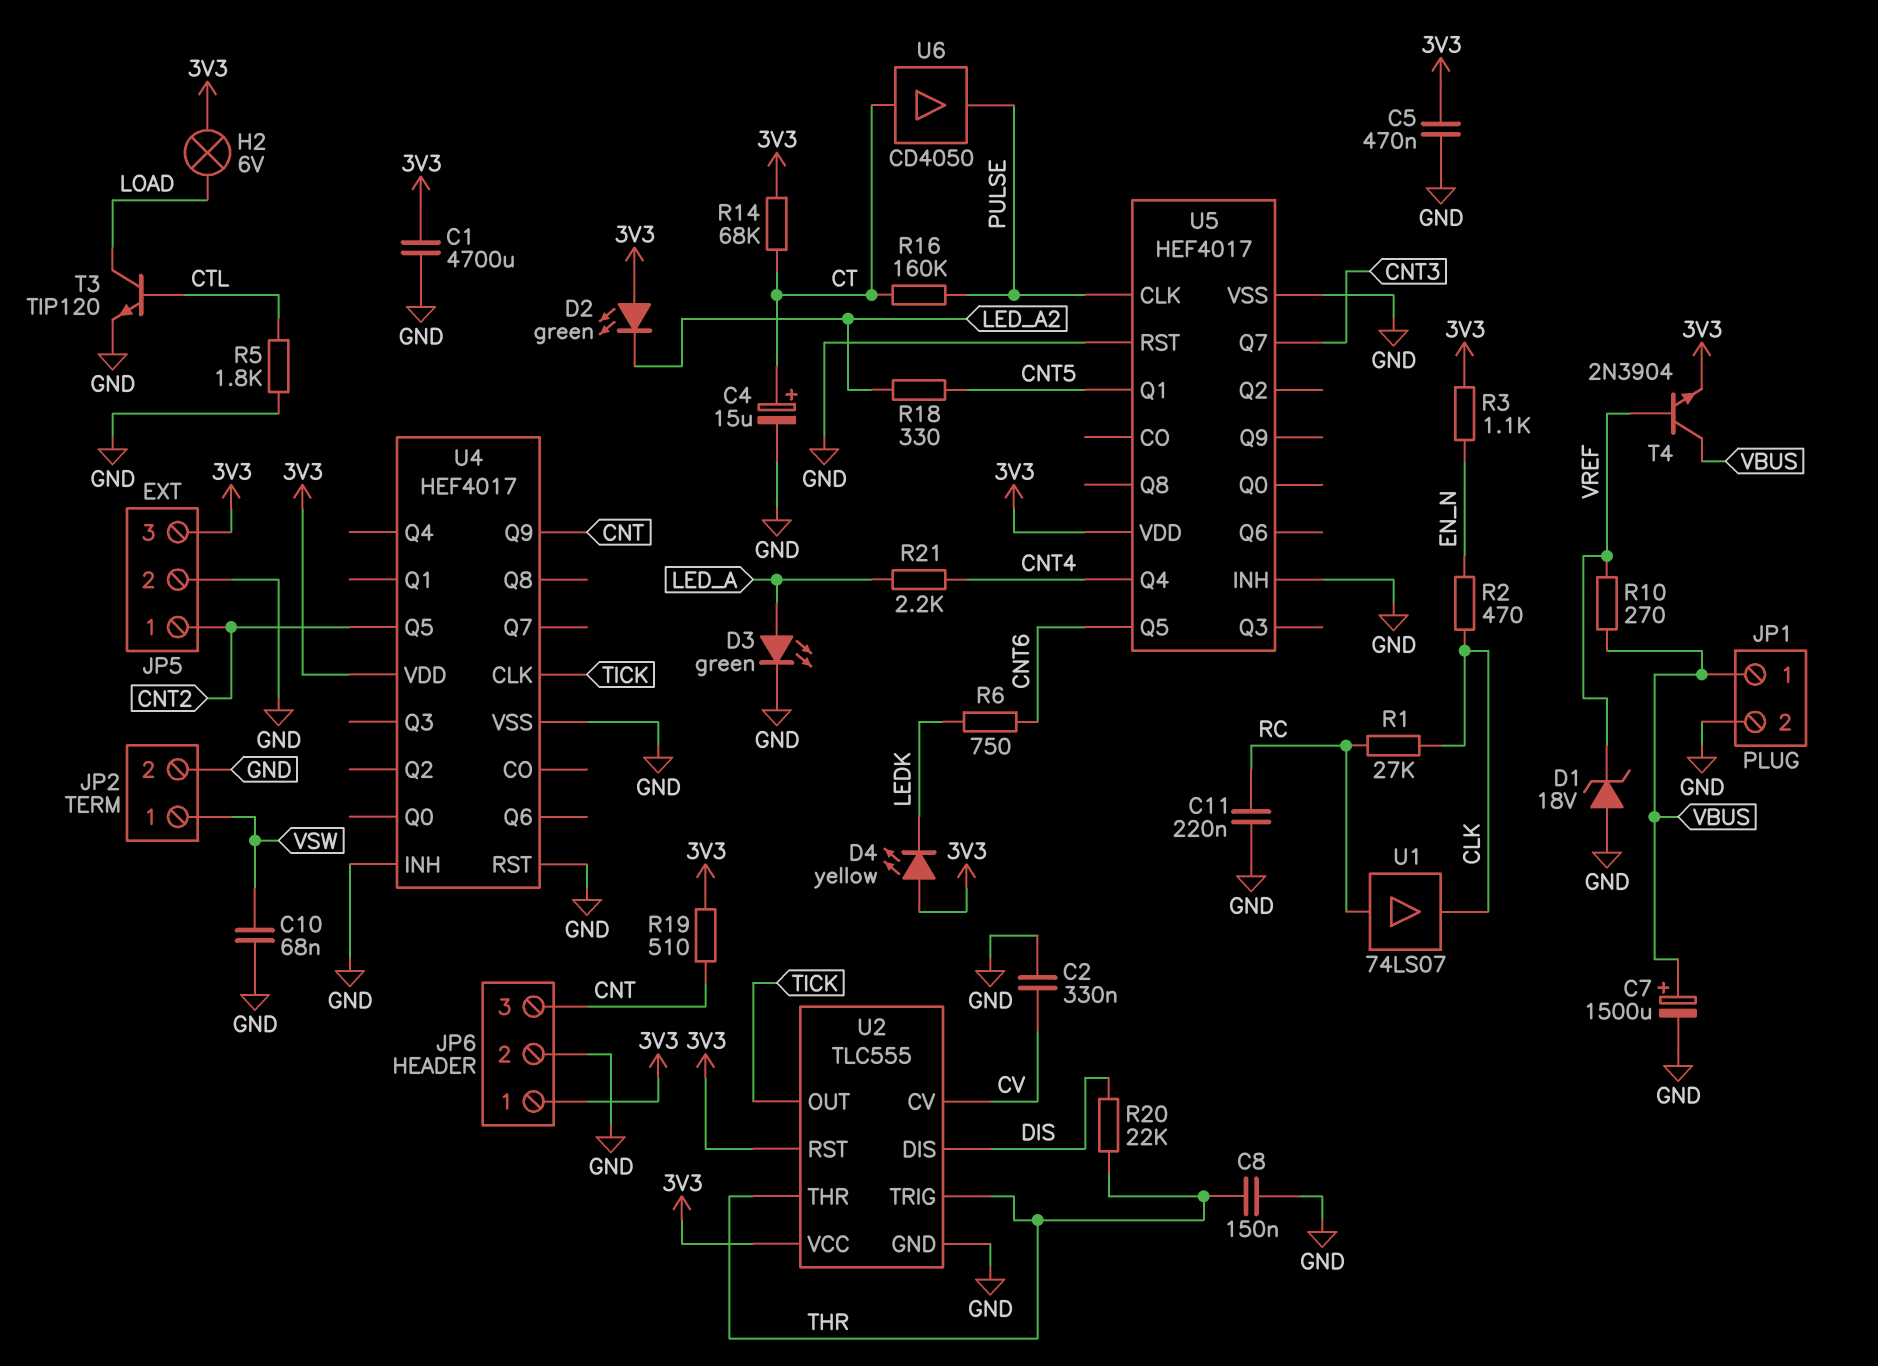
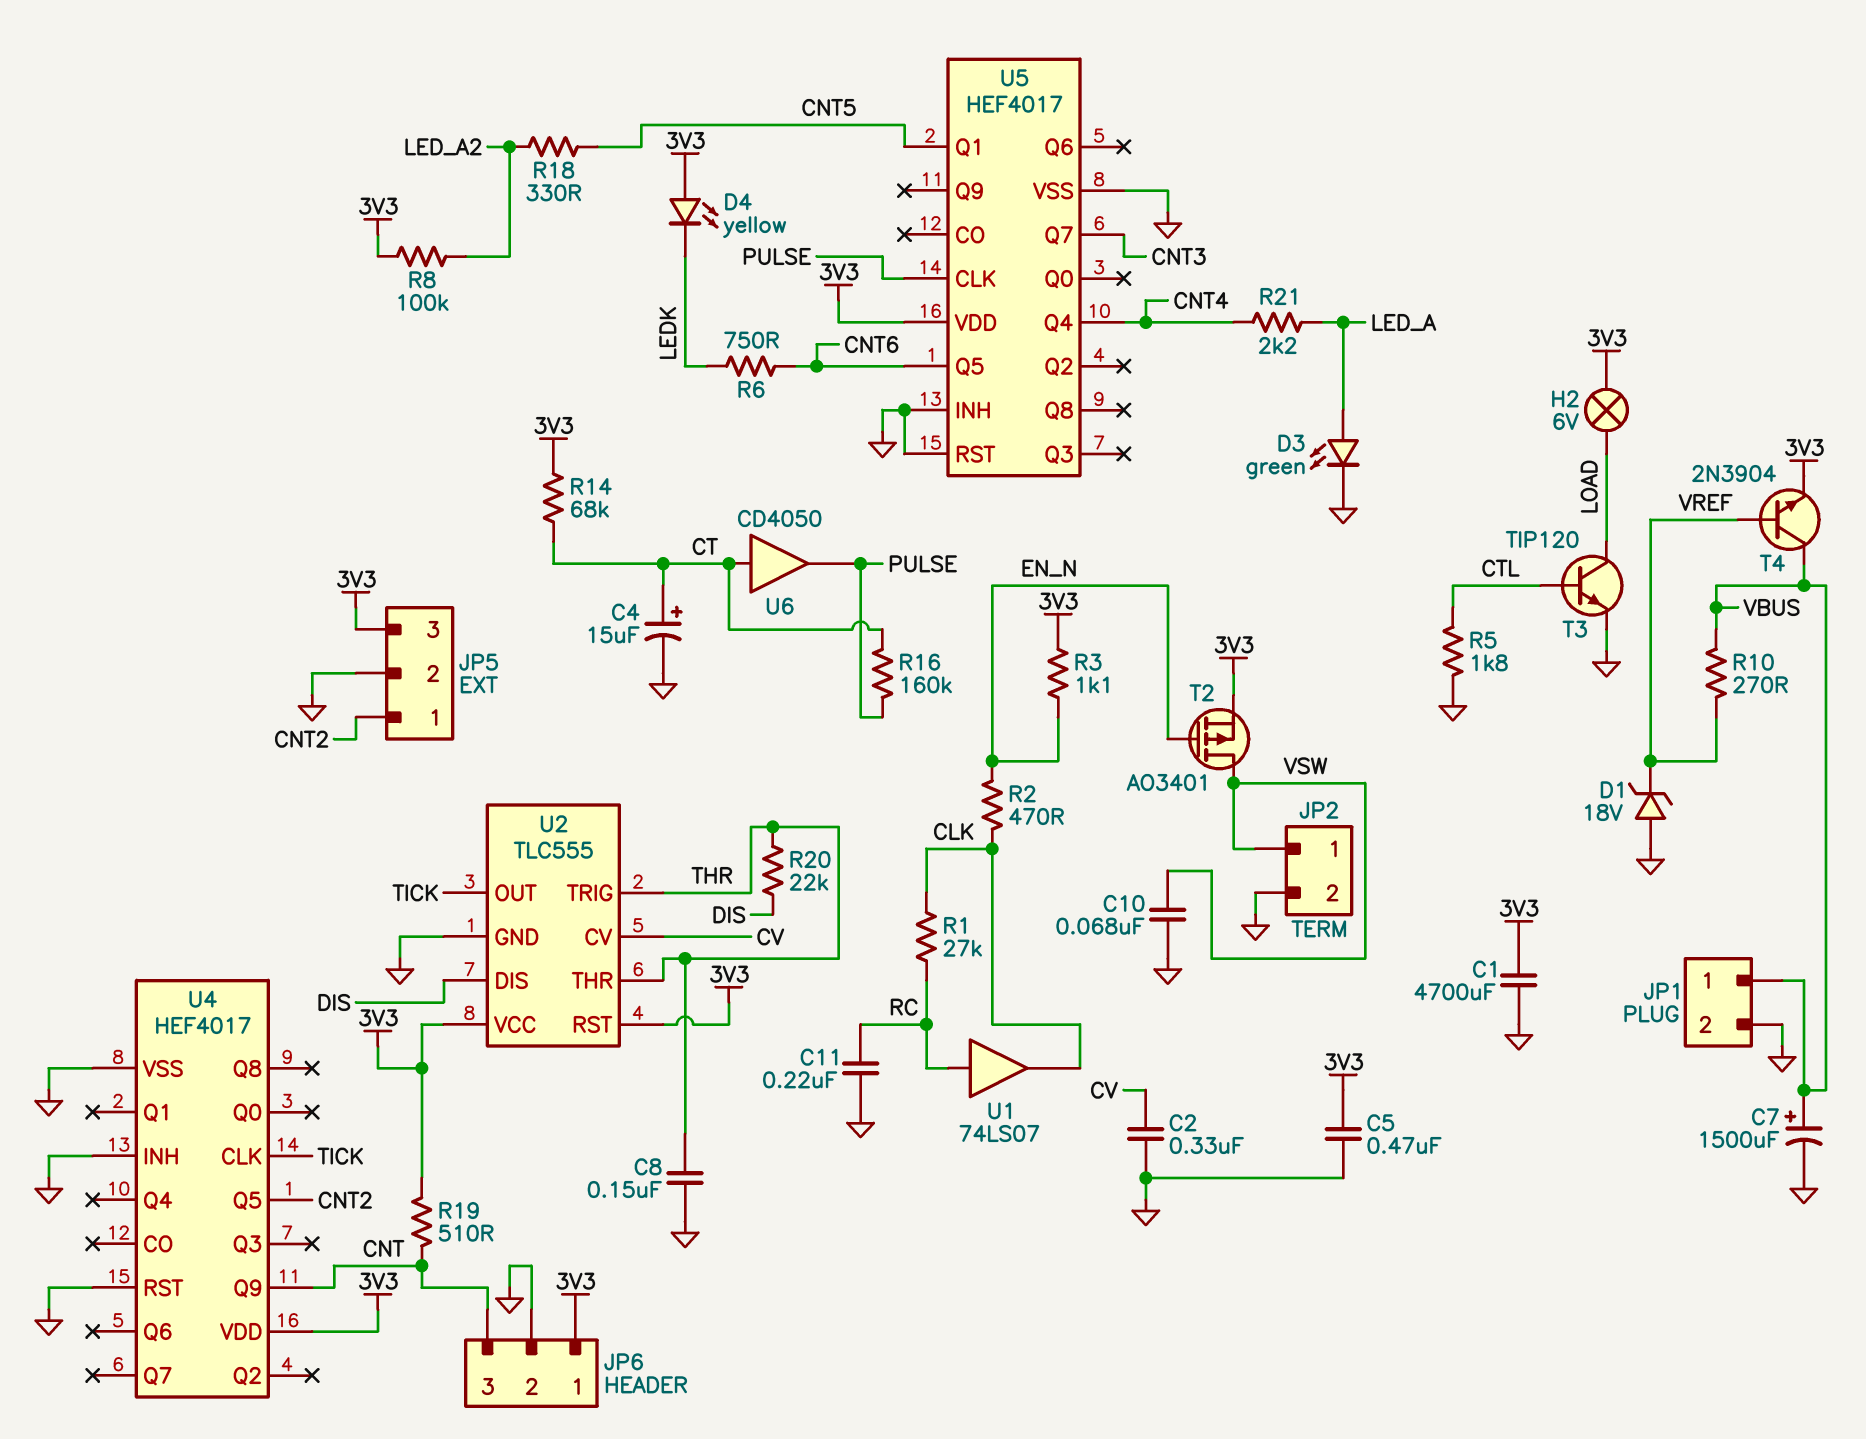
D2: LED green (A 3V3, K LED_A2) -> none
R8: none -> 100k (3V3, LED_A2)
T2: none -> PMOS AO3401 (G EN_N, D VSW, S 3V3)

